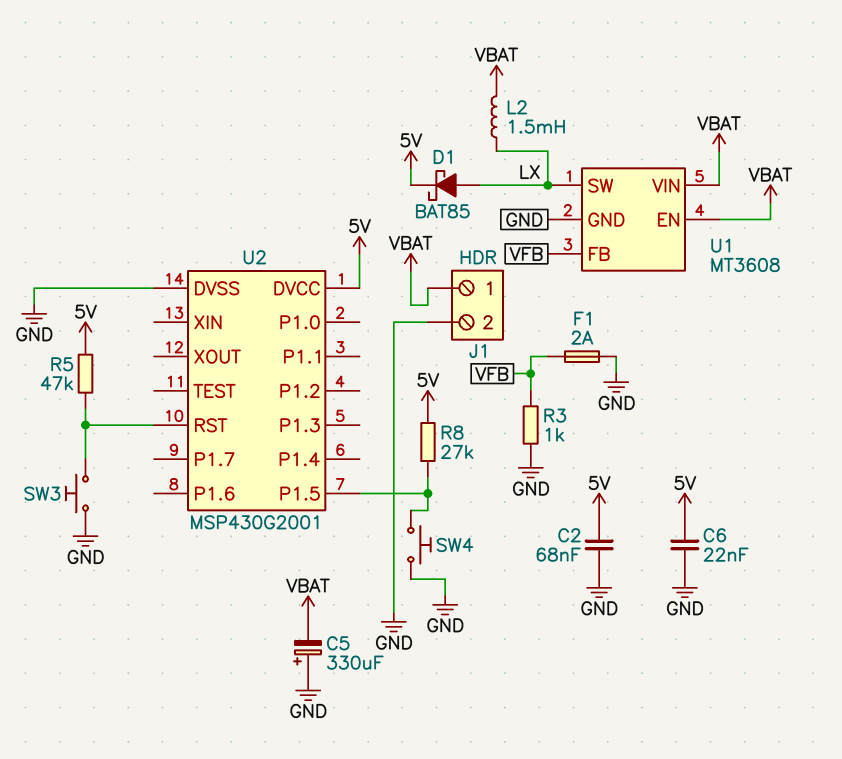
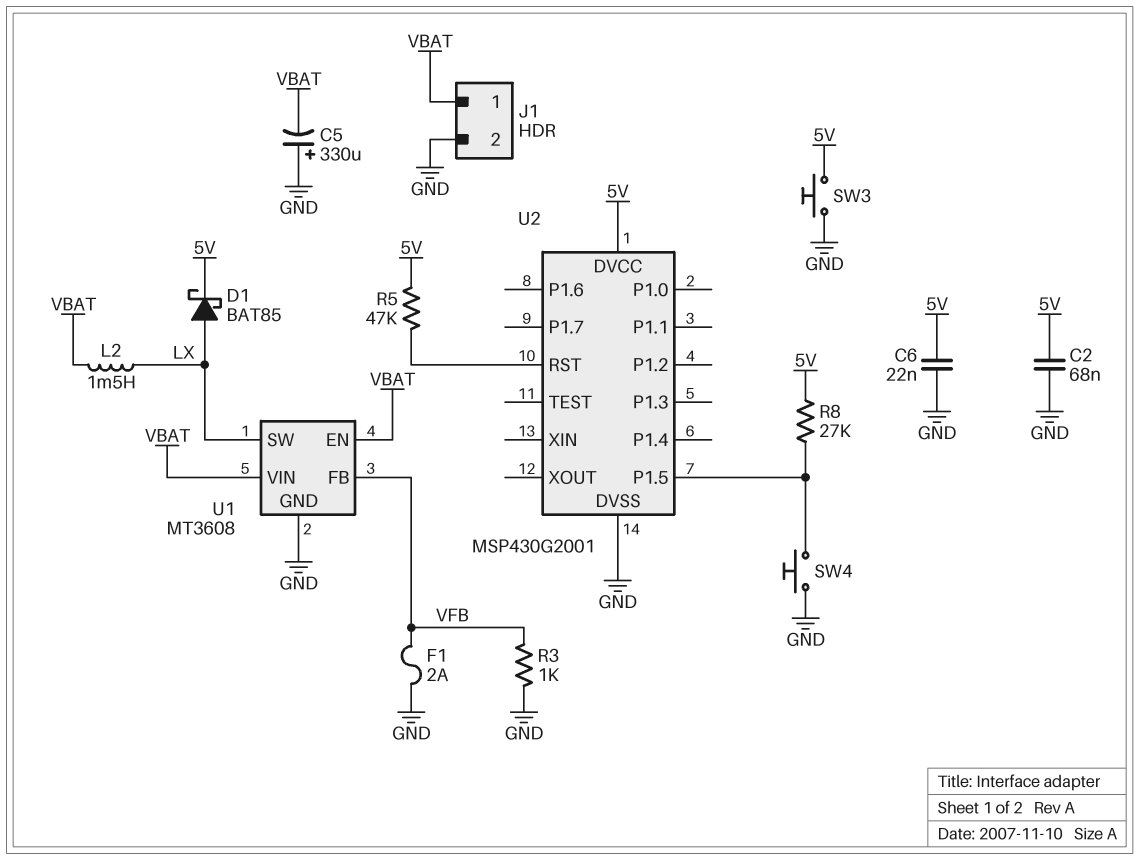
SW3: button (GND, U2/RST) -> button (5V, GND)

